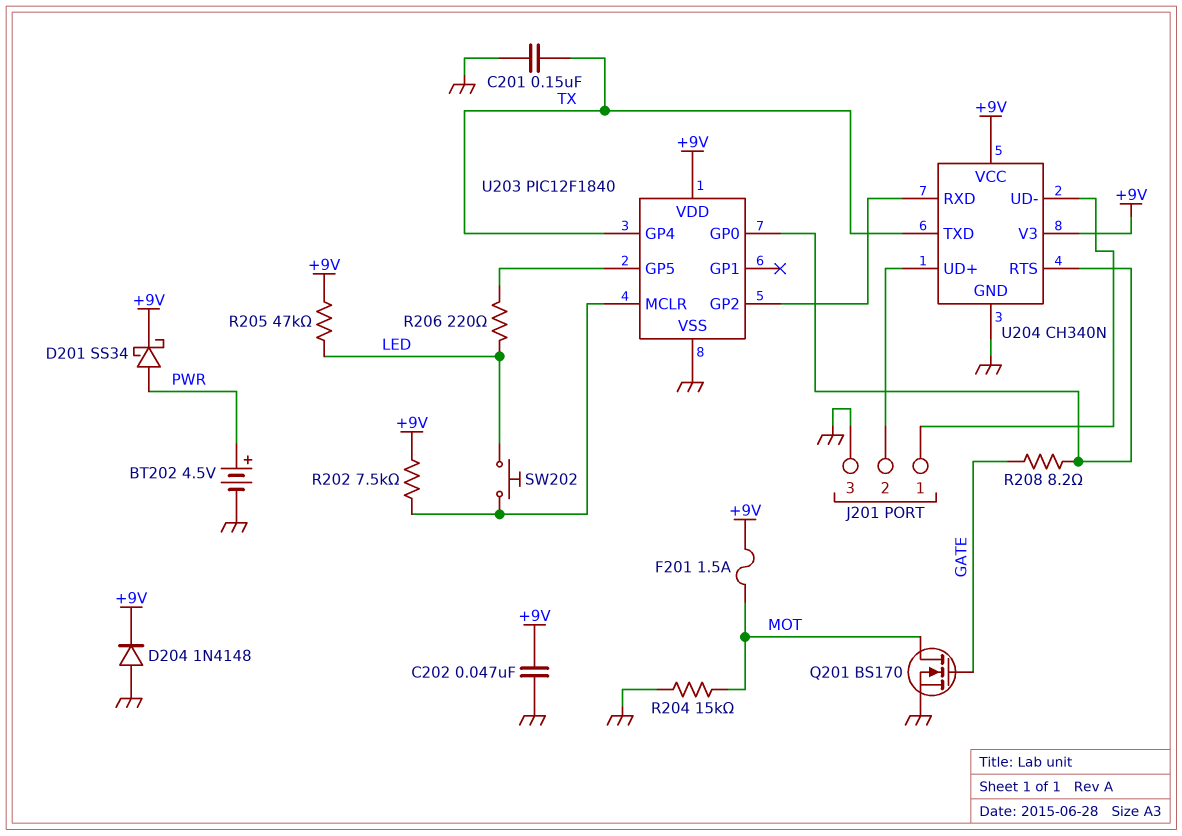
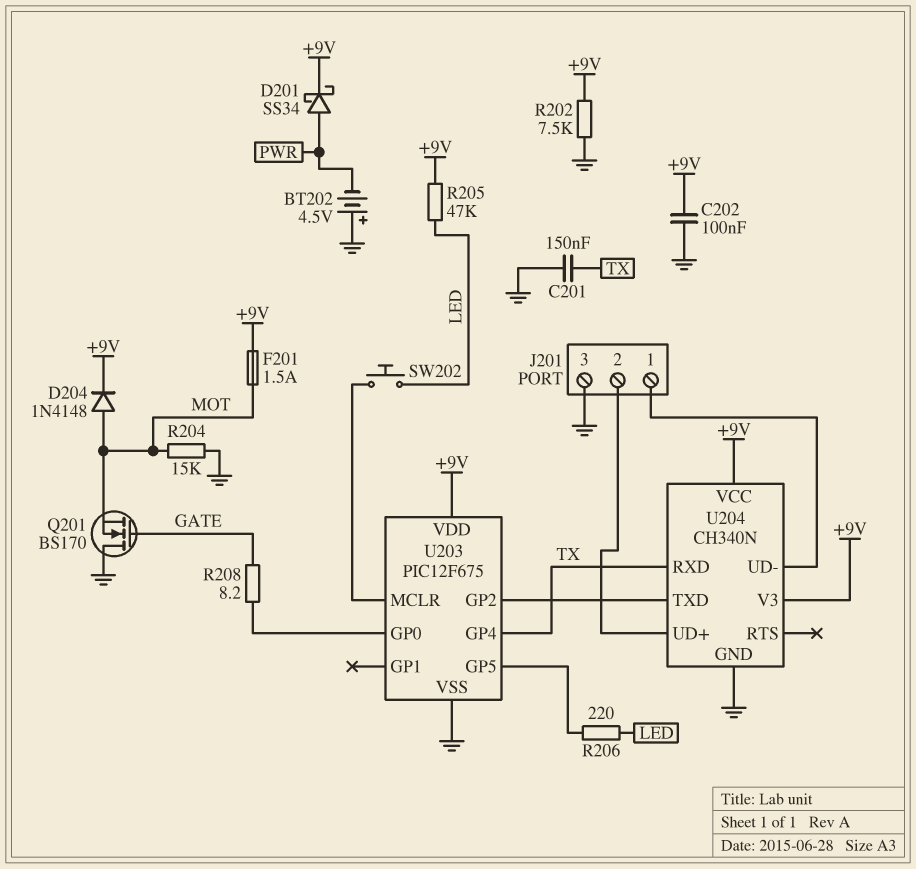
BT202: 4.5V (plus PWR, minus GND) -> 4.5V (plus GND, minus PWR)
C202: 47nF (+9V, GND) -> 100nF (+9V, GND)
D204: diode 1N4148 (A GND, K +9V) -> diode 1N4148 (A MOT, K +9V)
Q201: NMOS BS170 (G GATE, D MOT, S GND) -> NMOS BS170 (G GATE, D GND, S MOT)
R202: 7.5k (+9V, U203/MCLR) -> 7.5k (+9V, GND)
U203: PIC12F1840 -> PIC12F675
U204 pin RTS: U203/GP0 -> none
U204 pin RXD: U203/GP2 -> TX
U204 pin TXD: TX -> U203/GP2

